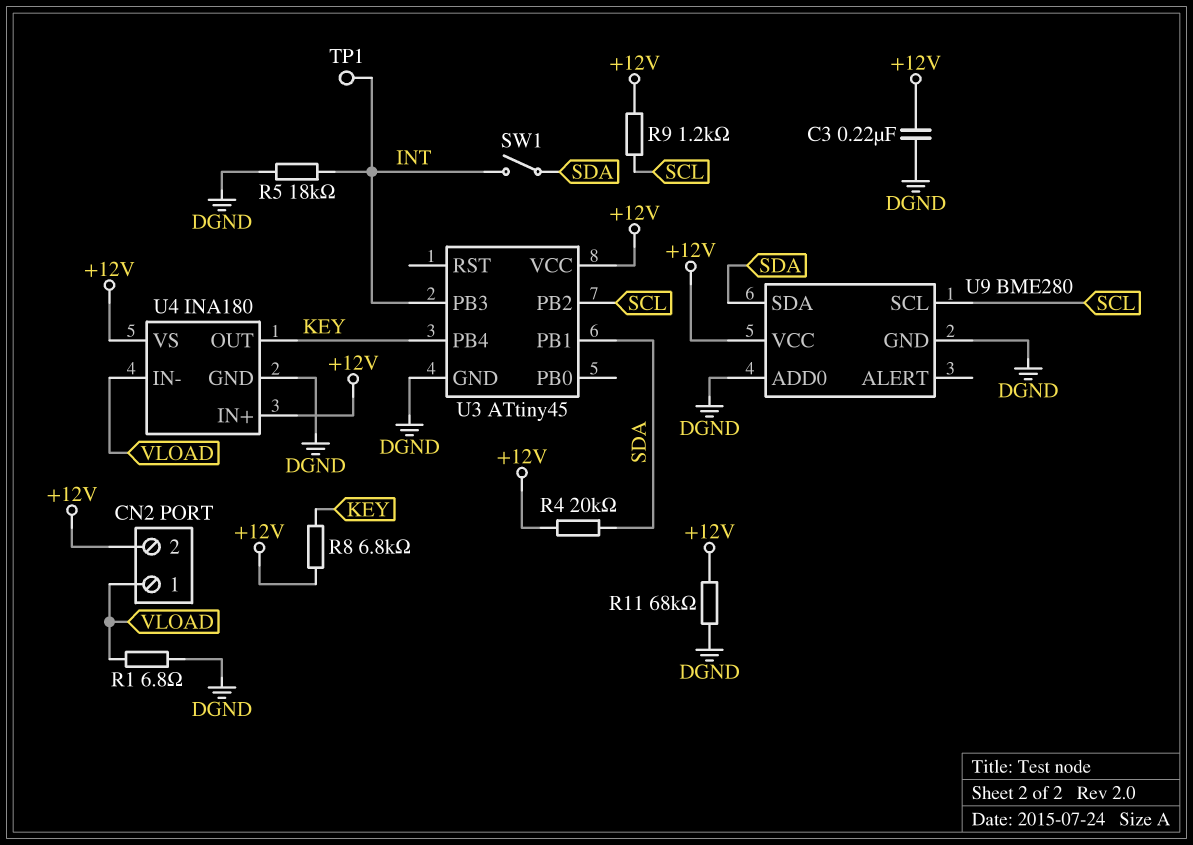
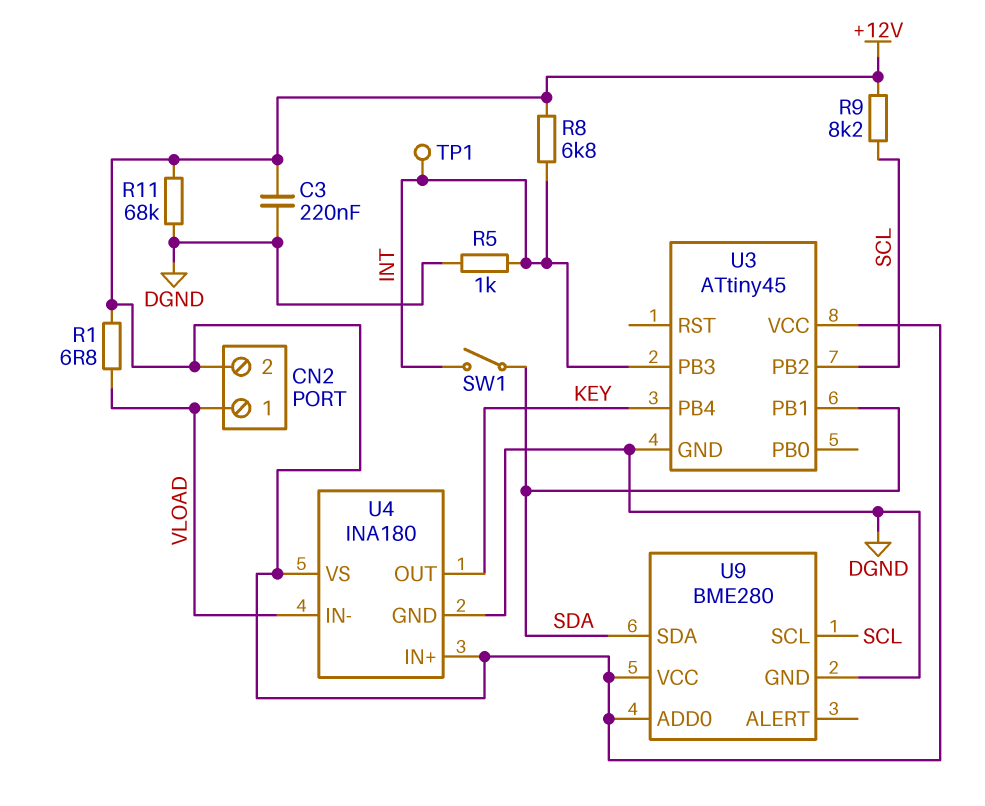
R1: 6.8 (DGND, VLOAD) -> 6.8 (+12V, VLOAD)
R4: 20k (+12V, SDA) -> none
R5: 18k (DGND, INT) -> 1k (DGND, INT)
R8: 6.8k (+12V, KEY) -> 6.8k (+12V, INT)
R9: 1.2k (+12V, SCL) -> 8.2k (+12V, SCL)
U9 pin ADD0: DGND -> +12V

